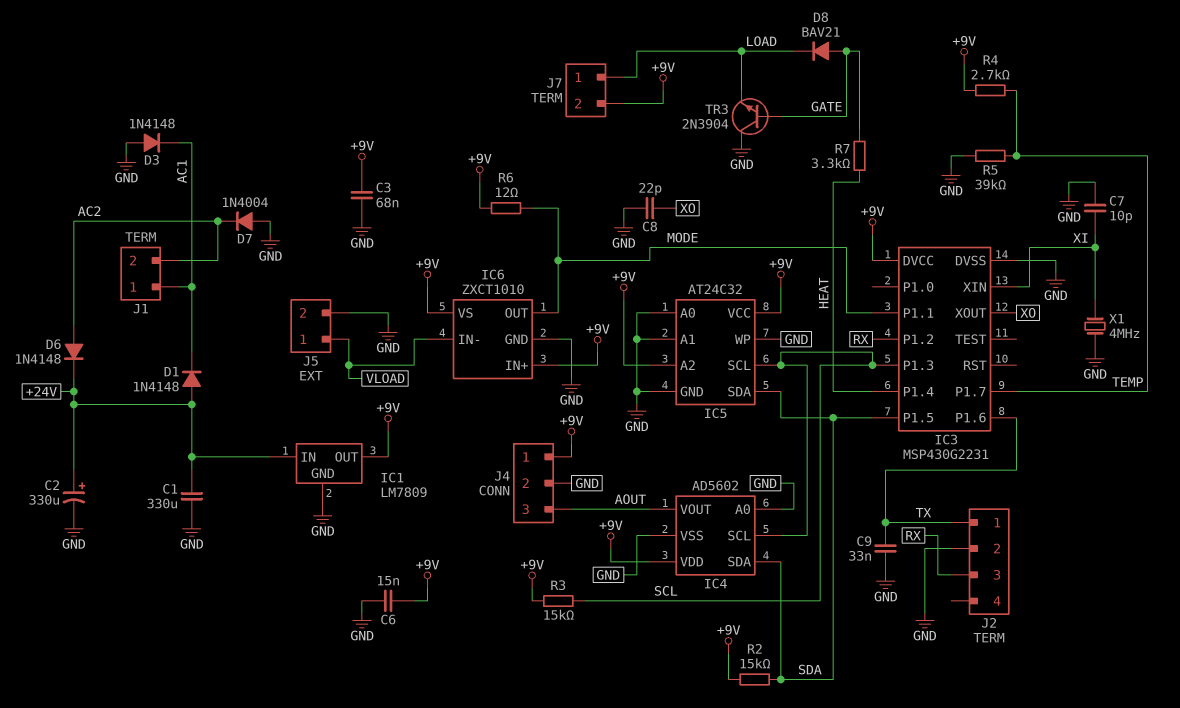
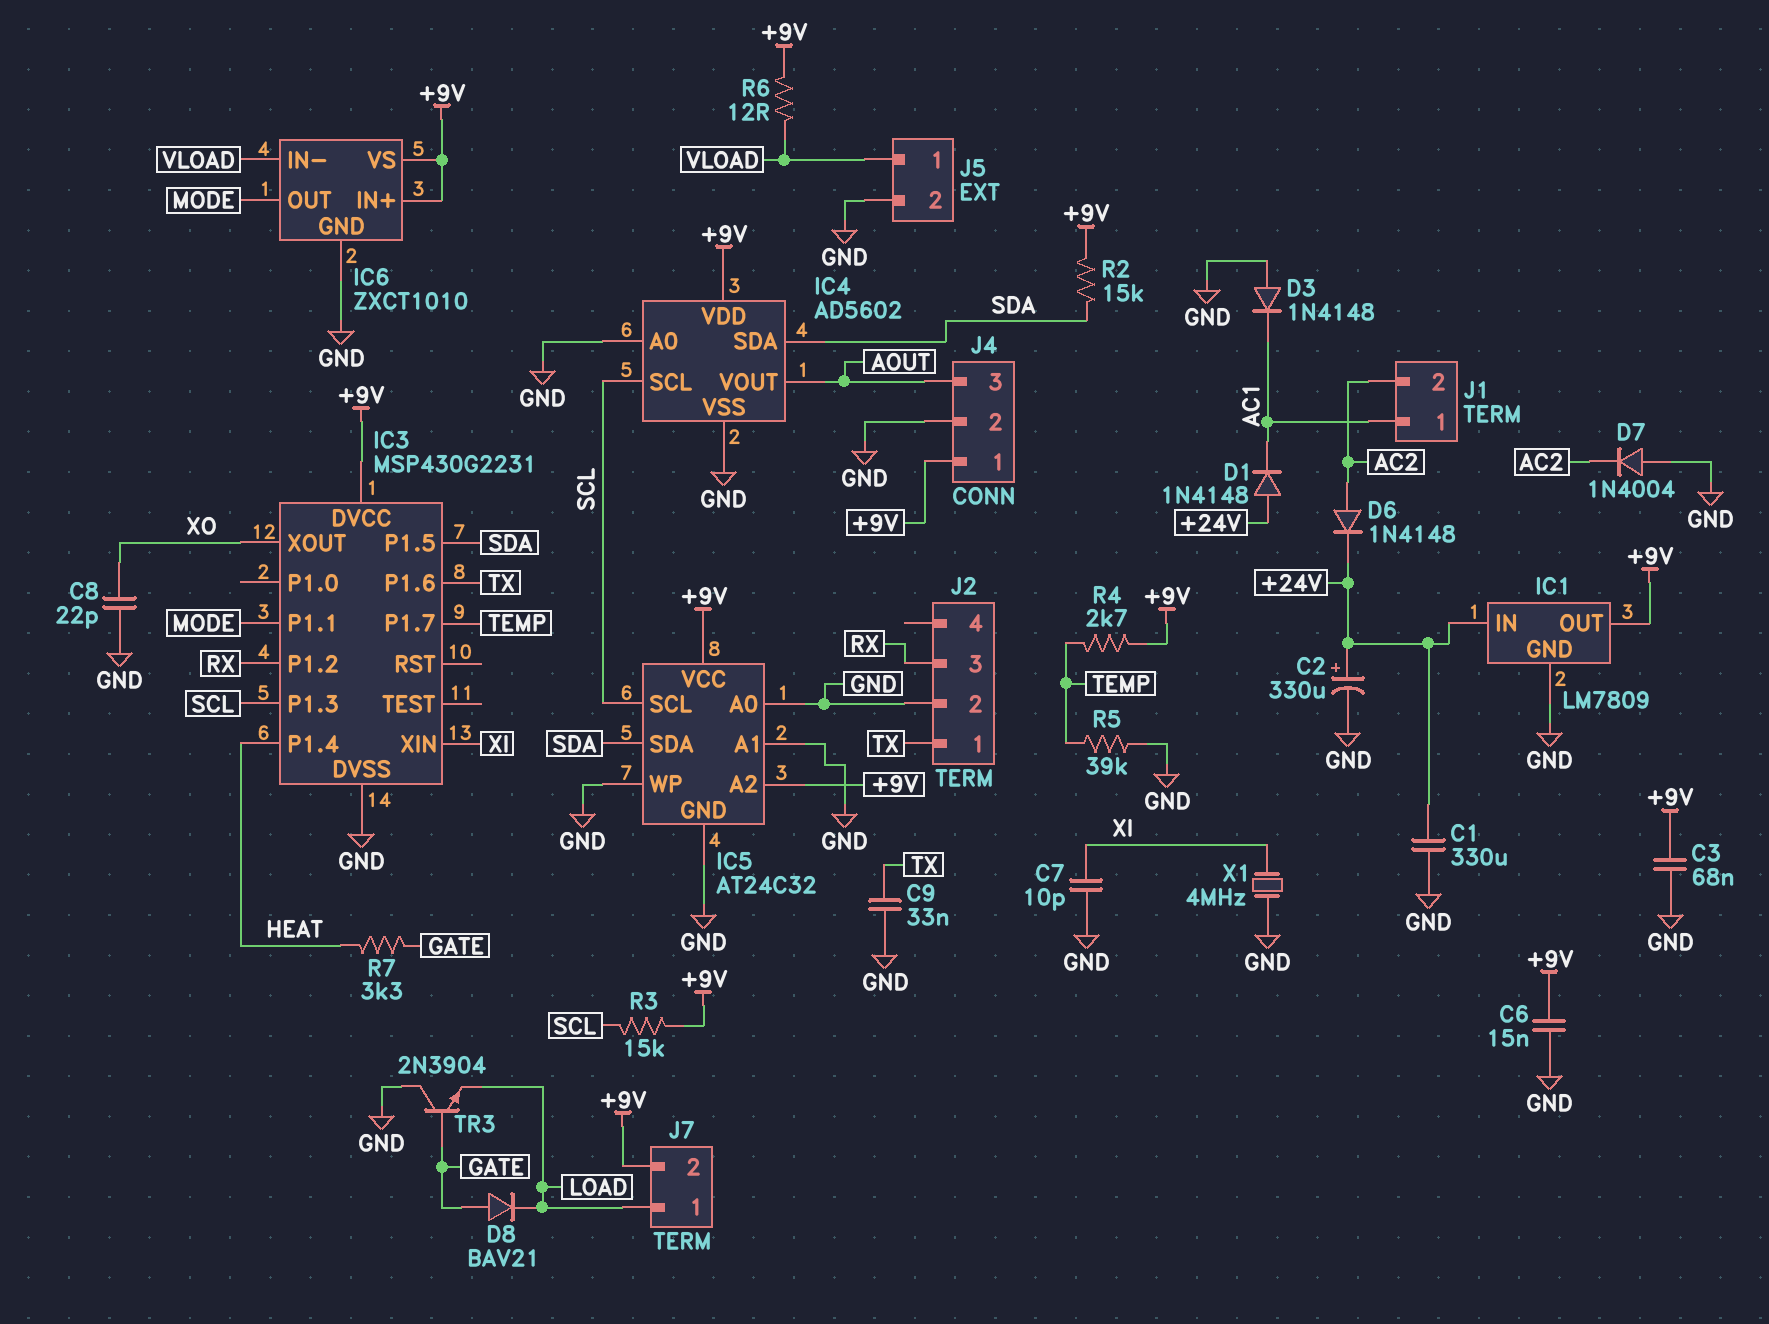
R6: 12 (+9V, MODE) -> 12 (+9V, VLOAD)

